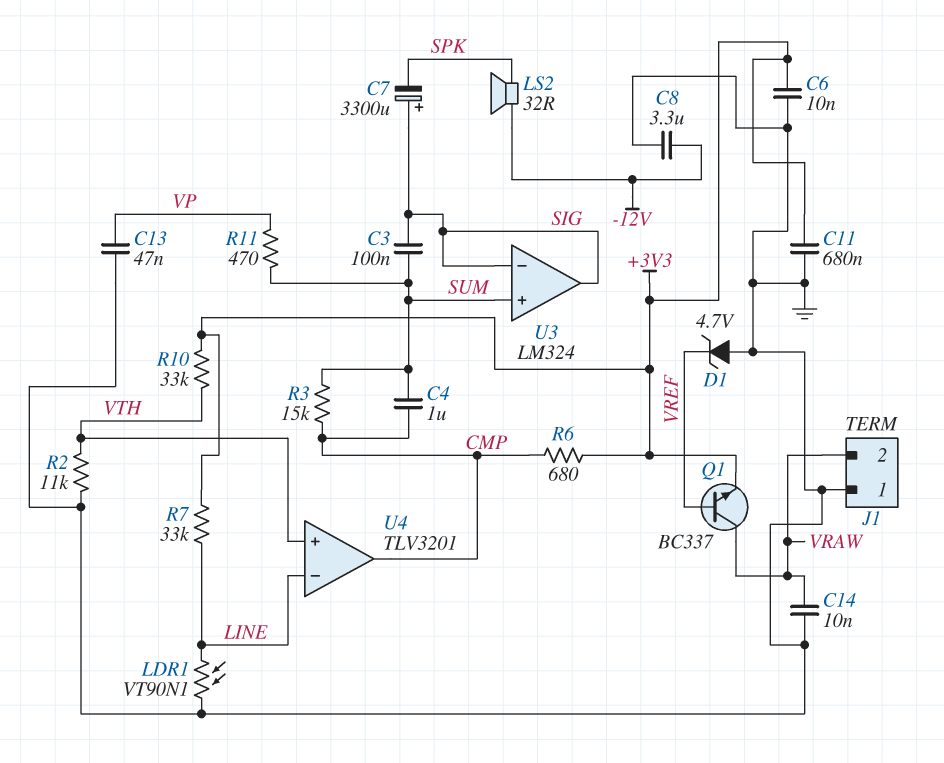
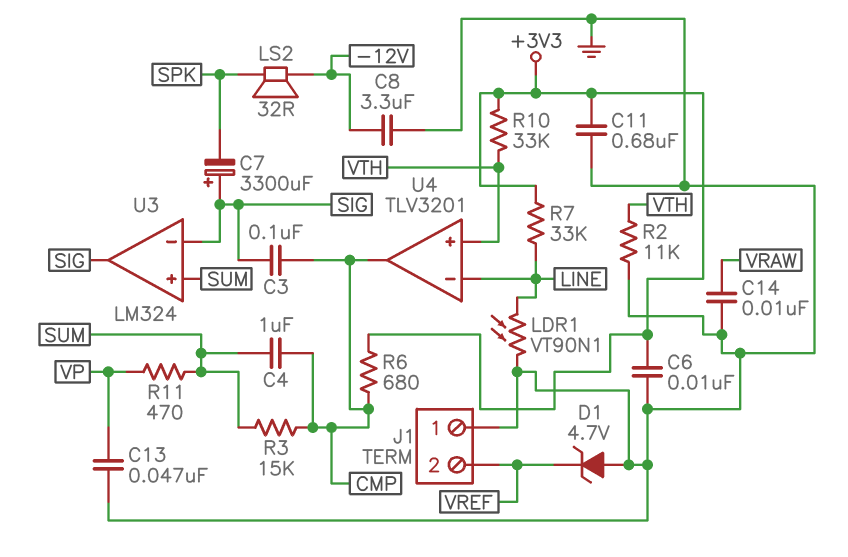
C3: 100nF (SIG, SUM) -> 100nF (CMP, SIG)
J1 pin 2: VRAW -> VREF
Q1: NPN BC337 (B VREF, C VRAW, E +3V3) -> none

